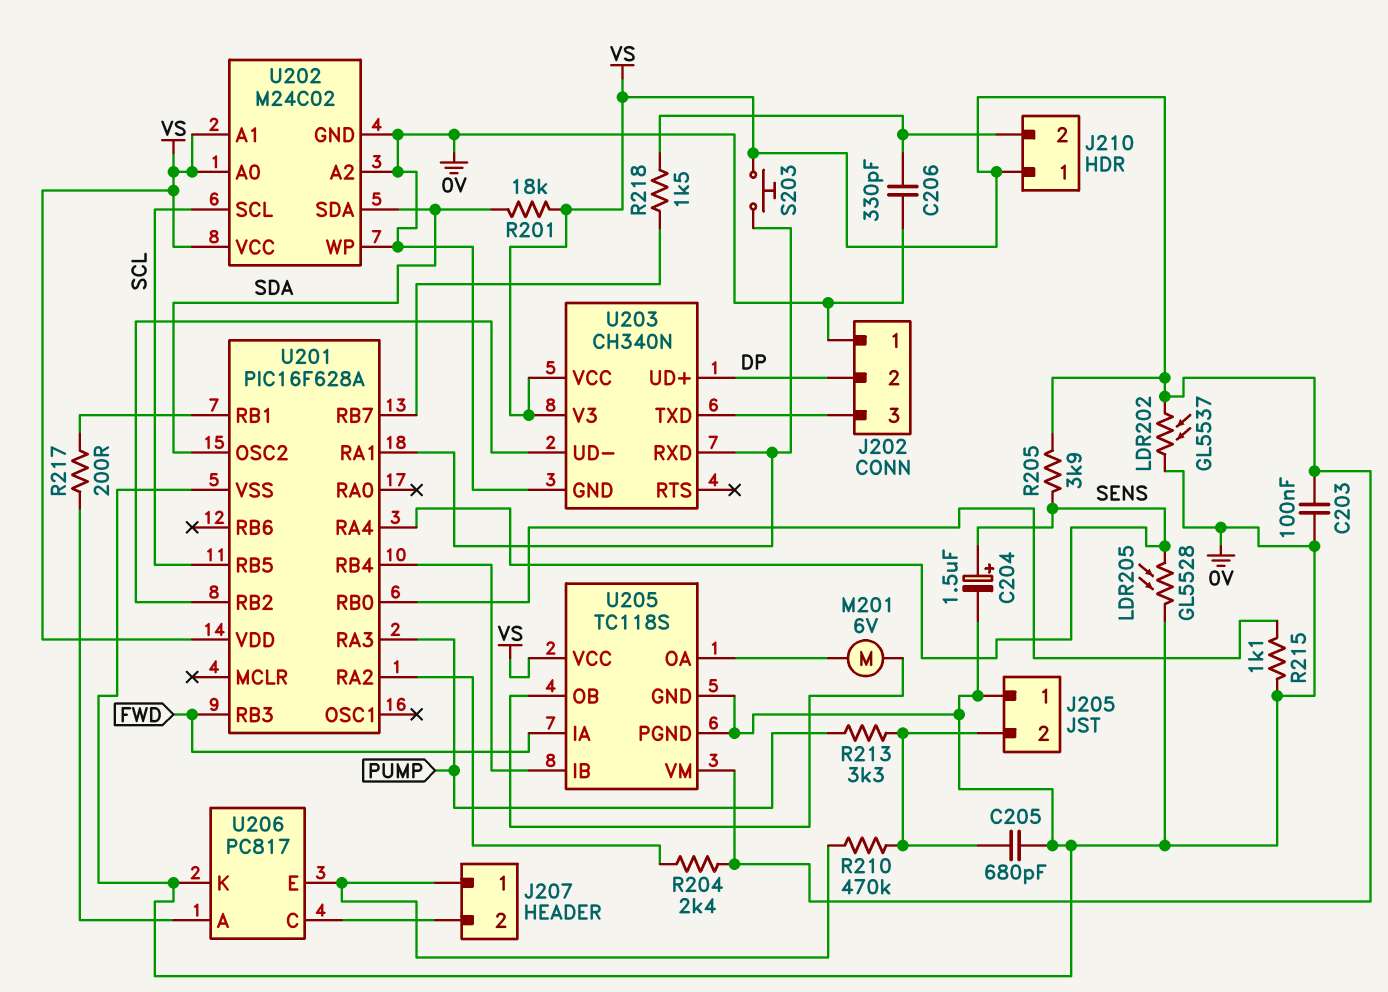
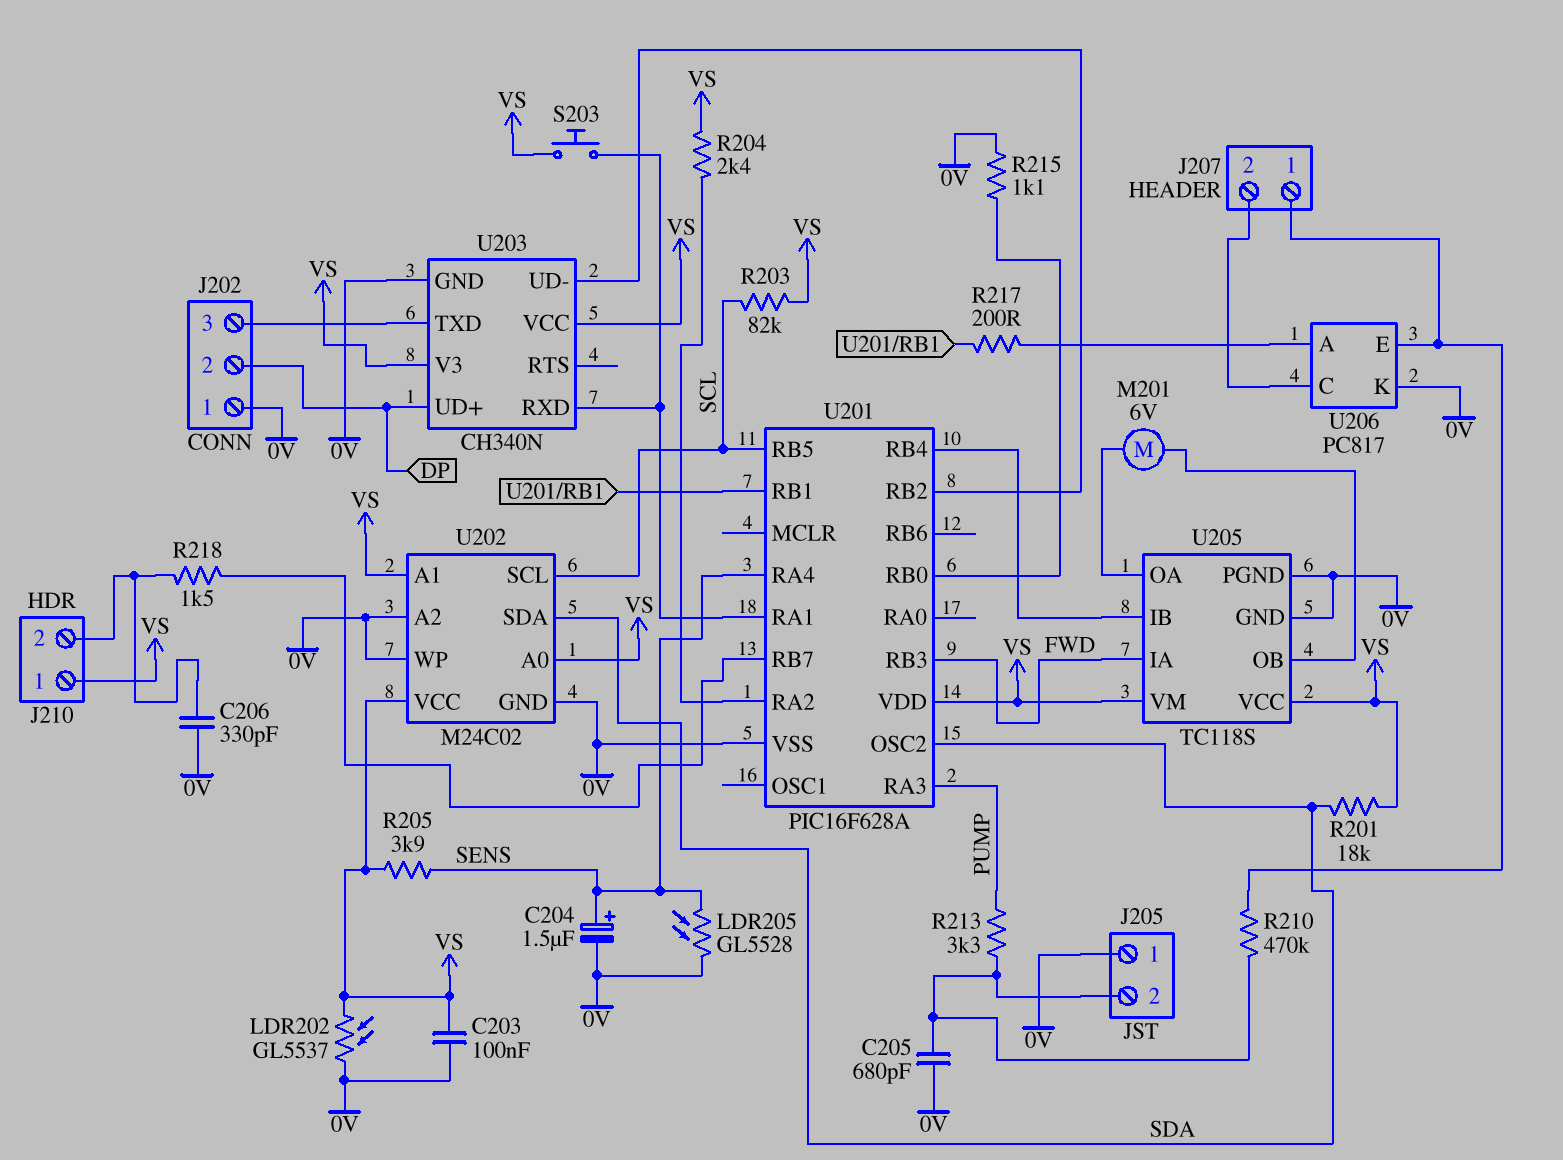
R203: none -> 82k (SCL, VS)

